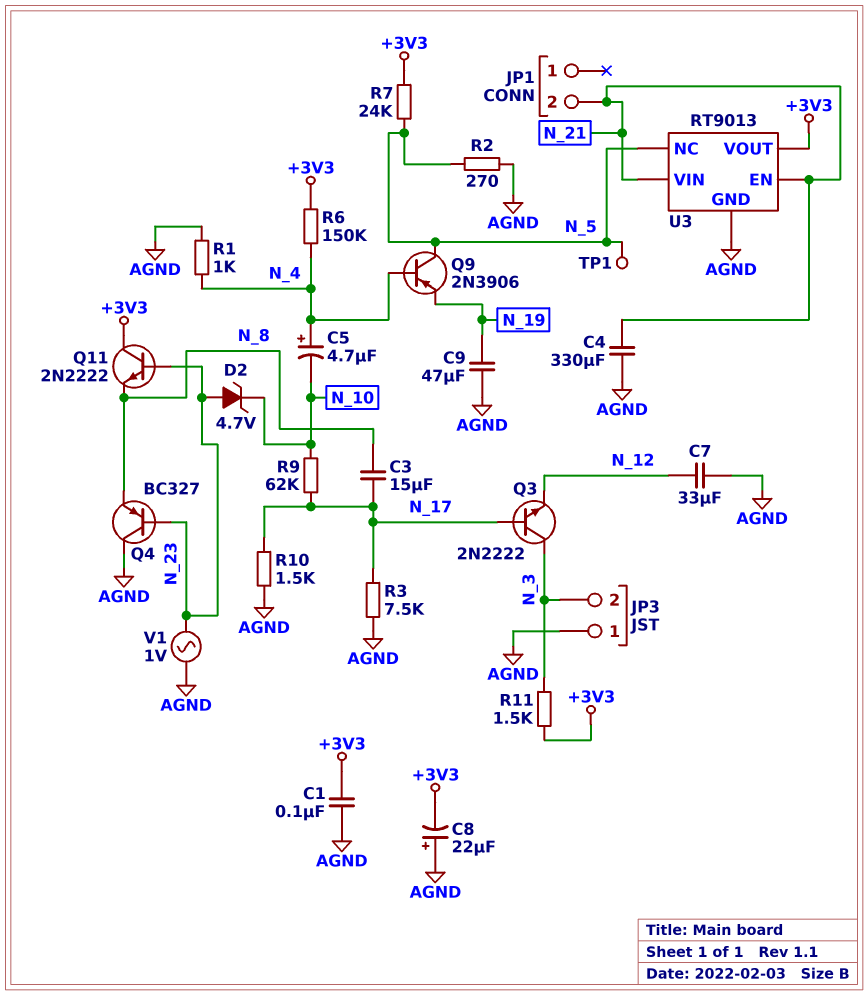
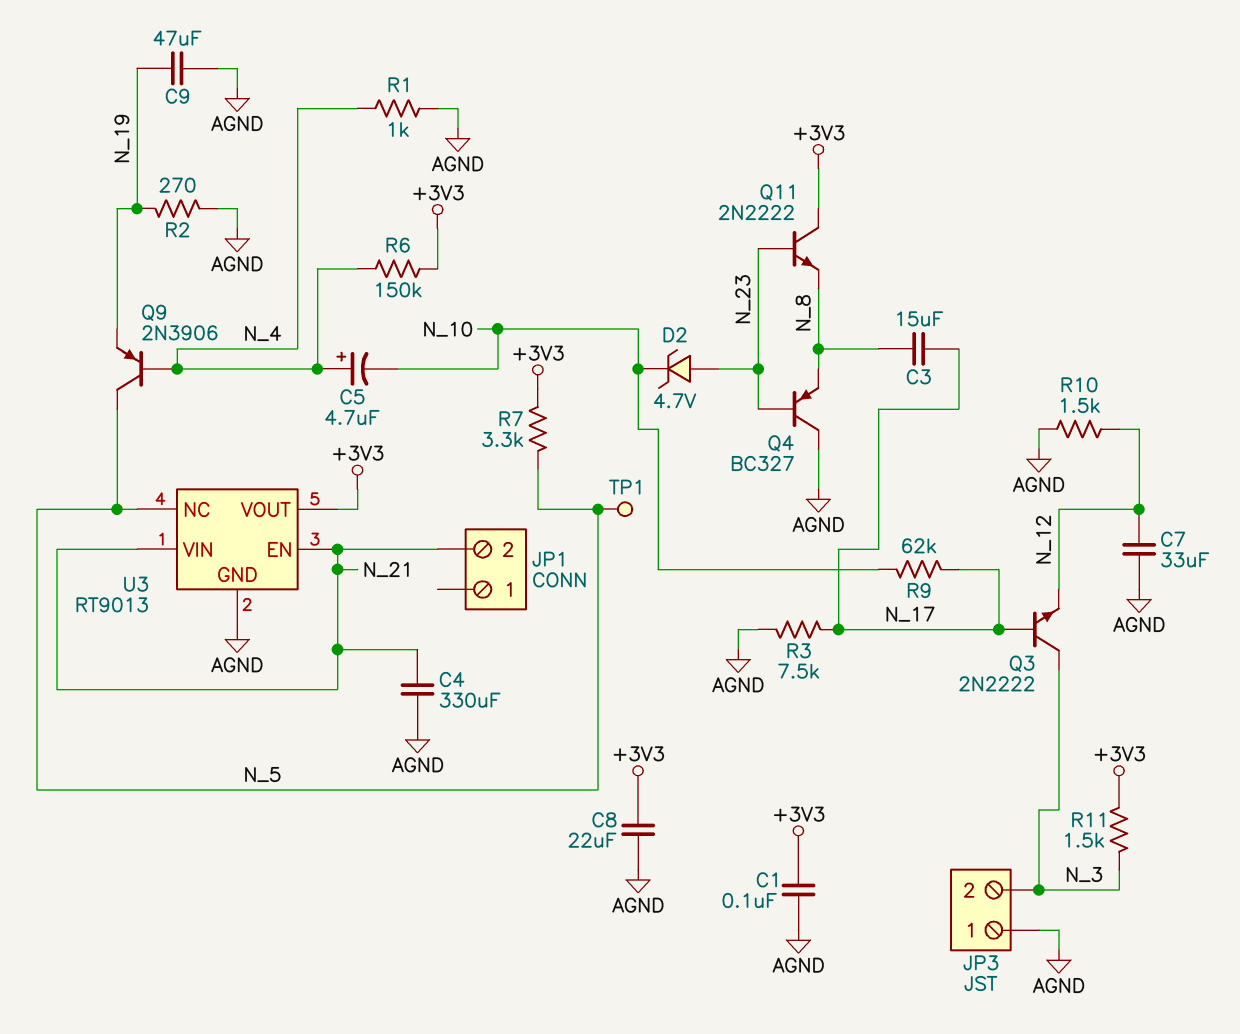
C8: 22uF (plus AGND, minus +3V3) -> 22uF (+3V3, AGND)
R2: 270 (AGND, N_5) -> 270 (AGND, N_19)
R7: 24k (+3V3, N_5) -> 3.3k (+3V3, N_5)
R10: 1.5k (AGND, N_17) -> 1.5k (AGND, N_12)
V1: AC 1V (AGND, N_23) -> none

